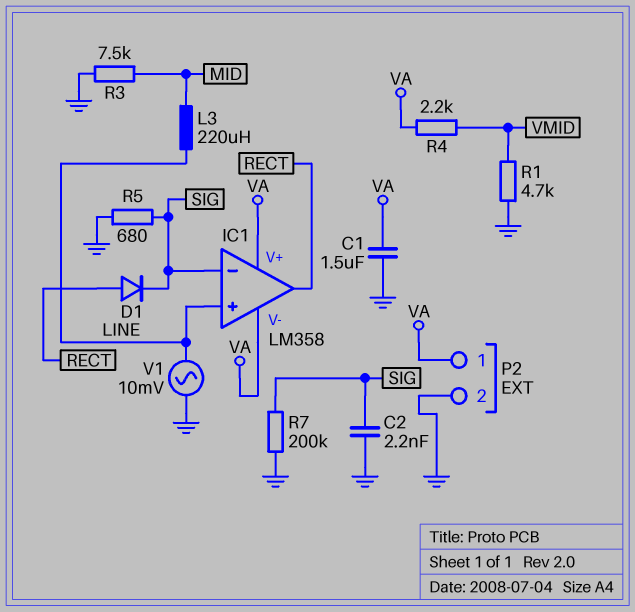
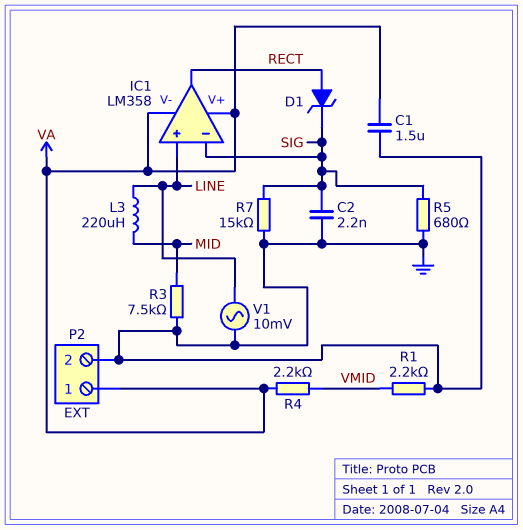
D1: diode (A RECT, K SIG) -> zener (A RECT, K SIG)
R1: 4.7k (GND, VMID) -> 2.2k (GND, VMID)
R7: 200k (GND, SIG) -> 15k (GND, SIG)

